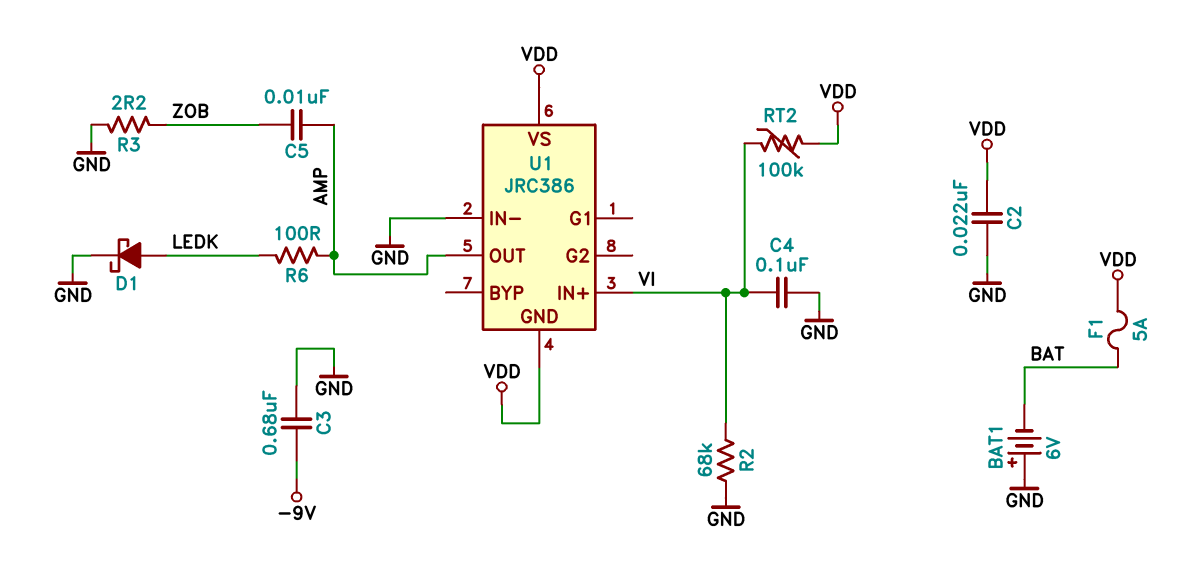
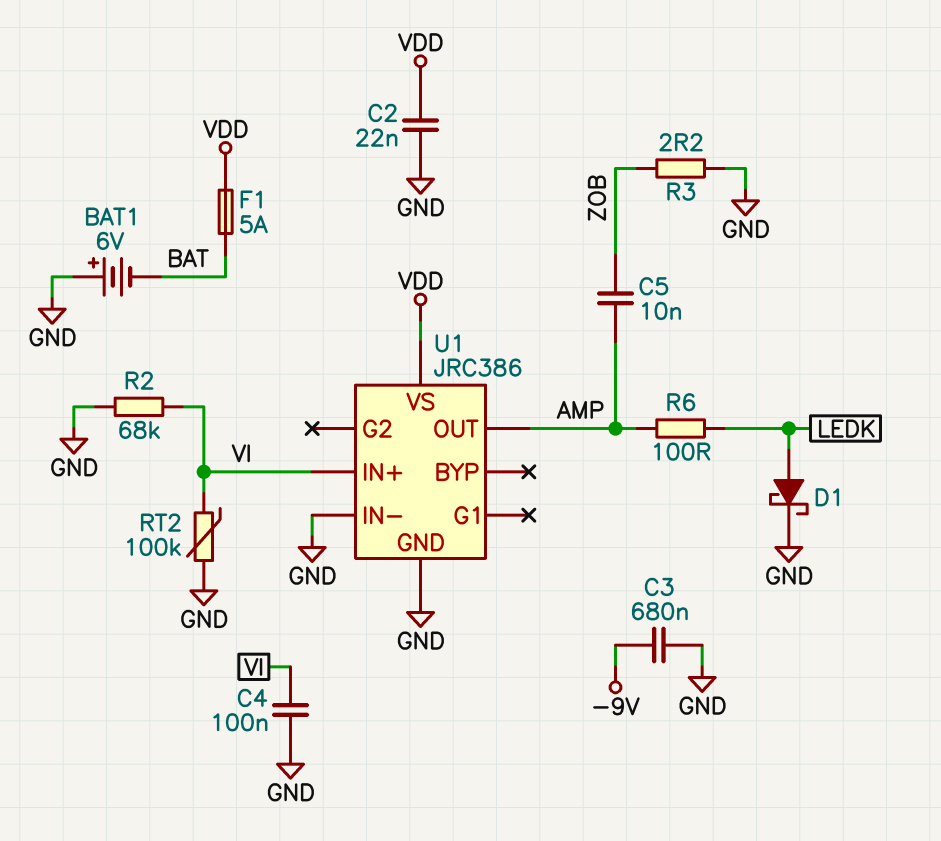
RT2: 100k (VDD, VI) -> 100k (GND, VI)
U1 pin GND: VDD -> GND

